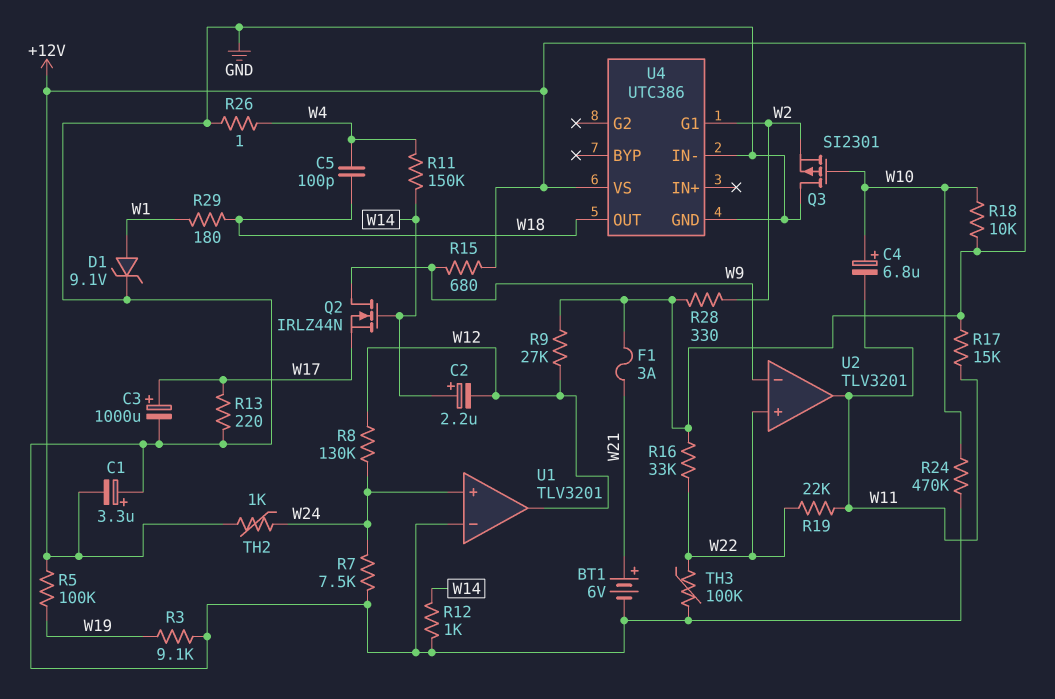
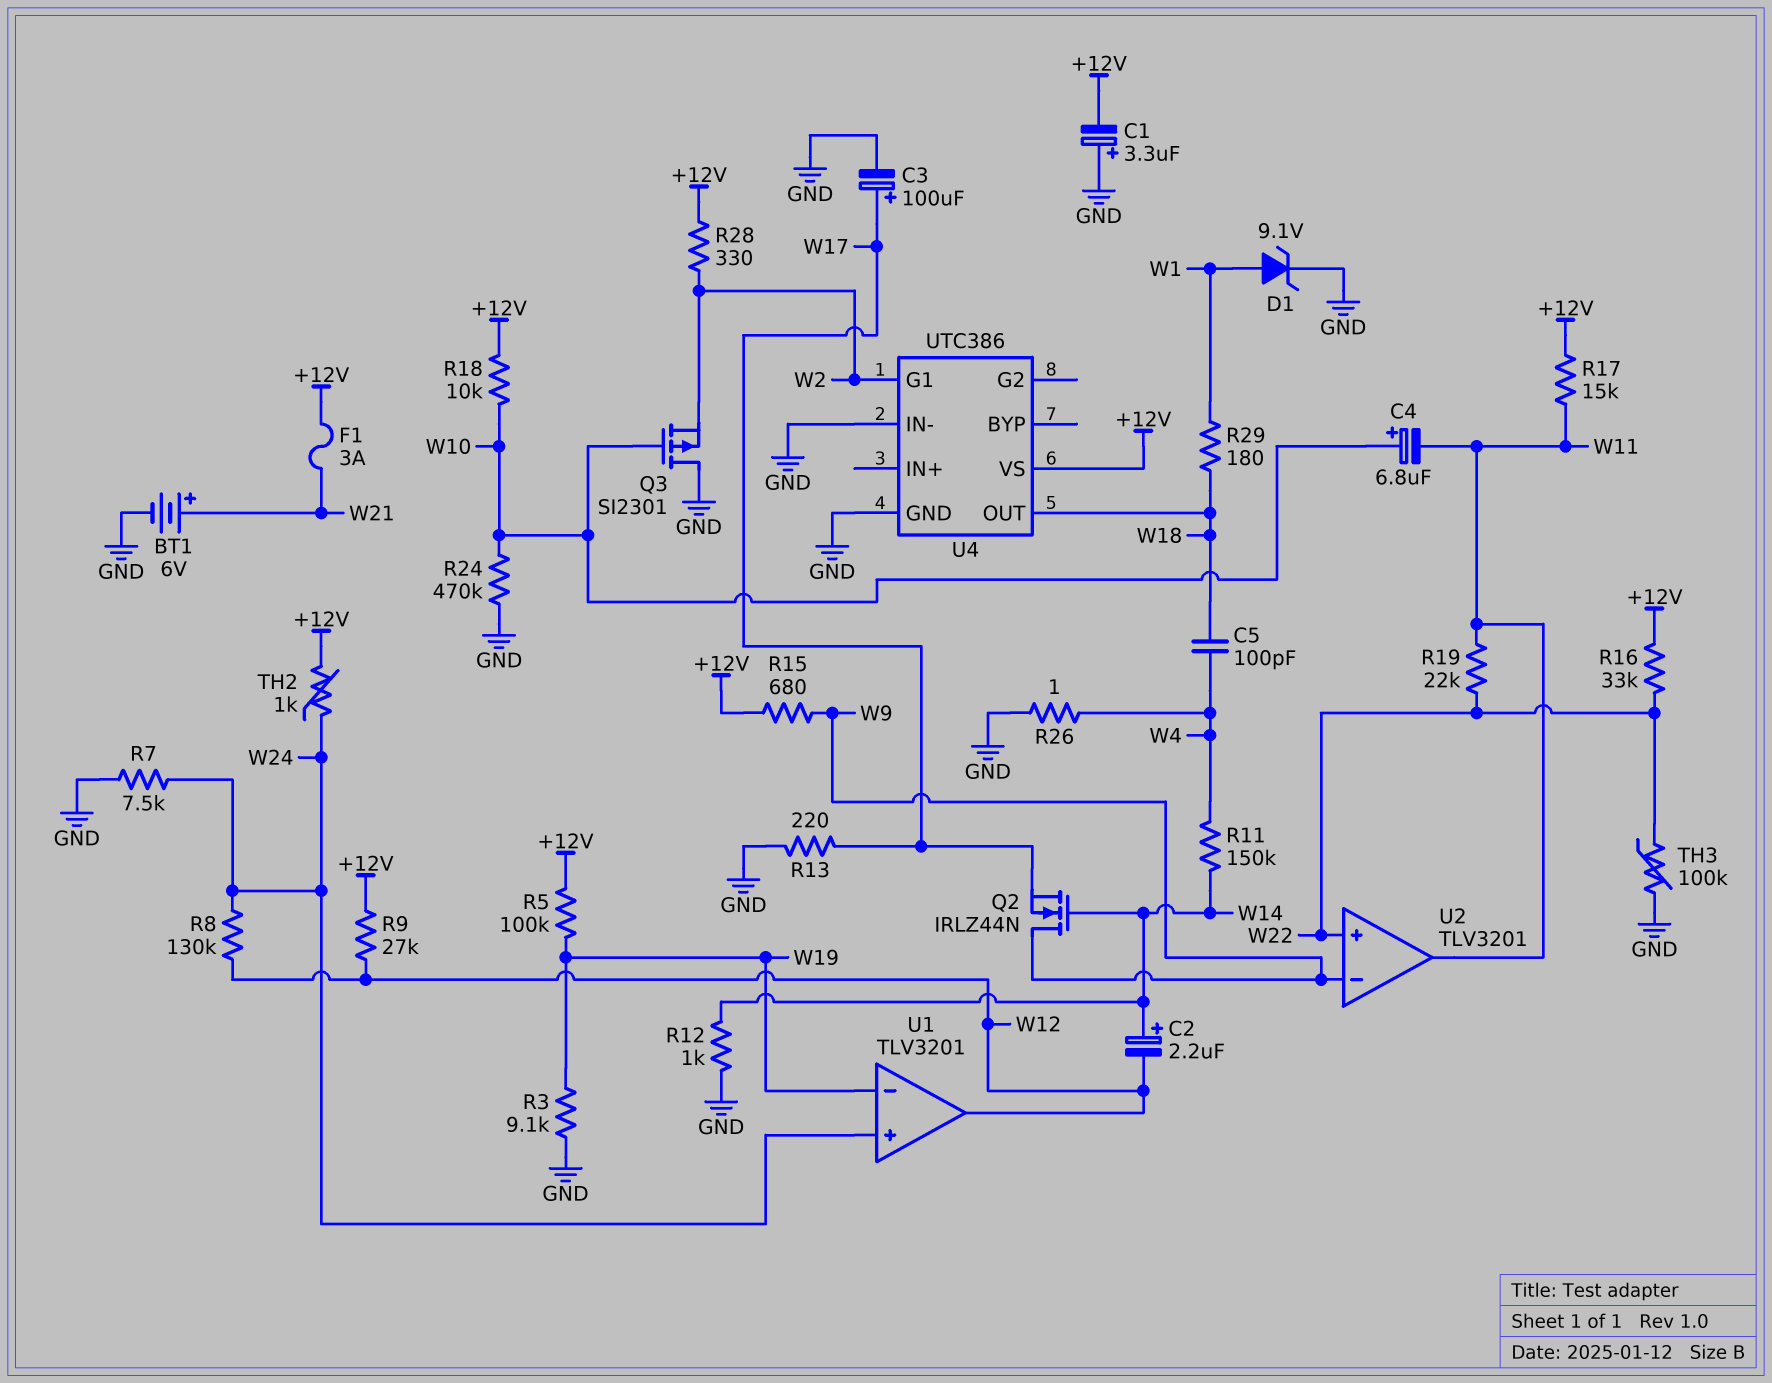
C3: 1000uF (plus W17, minus GND) -> 100uF (plus W17, minus GND)
U1 pin in-: GND -> W19

